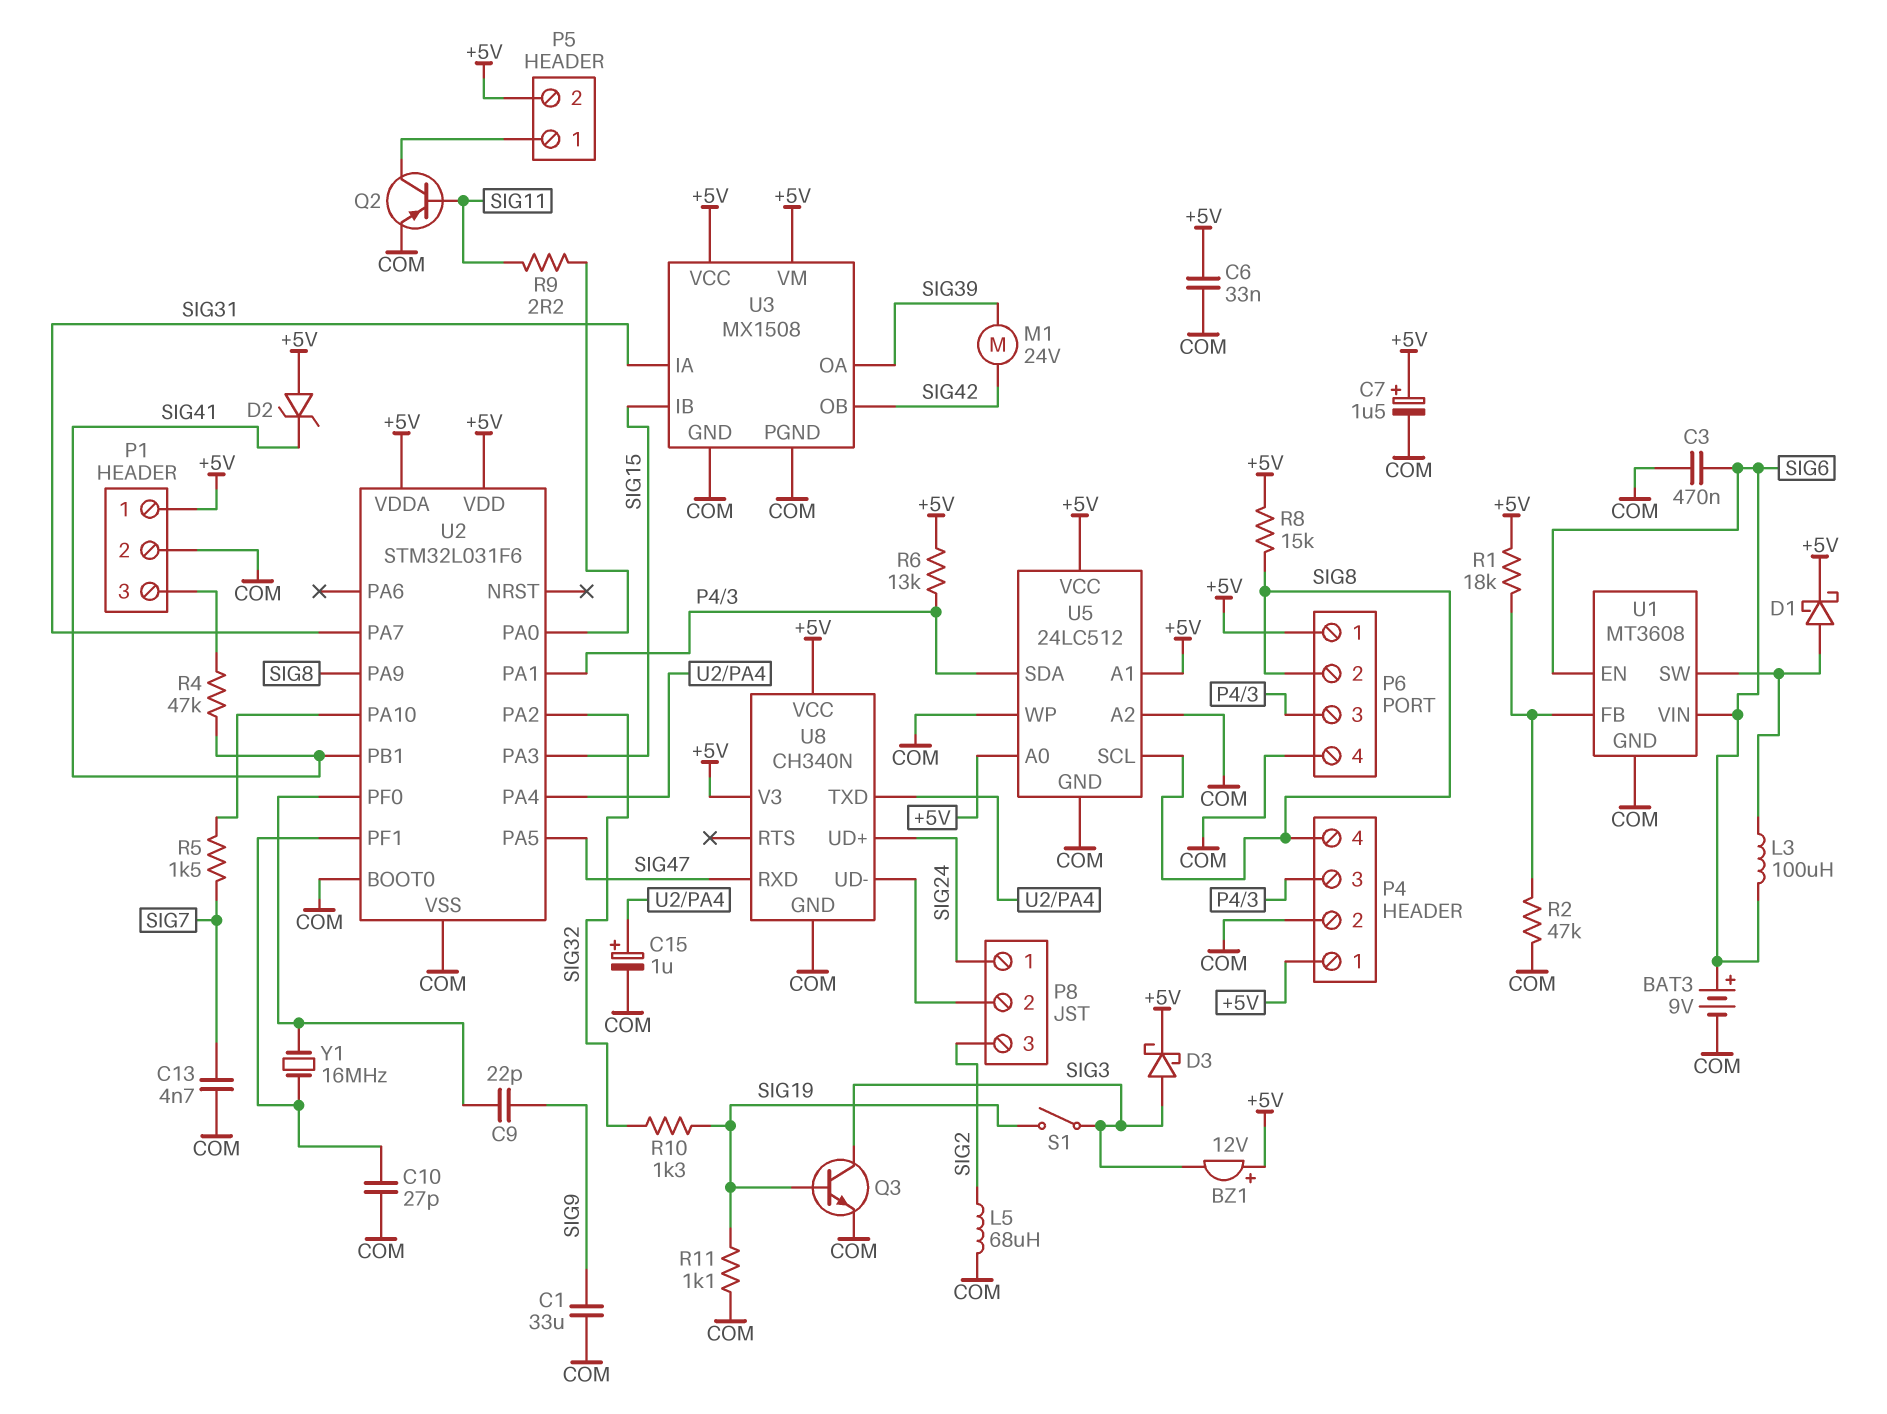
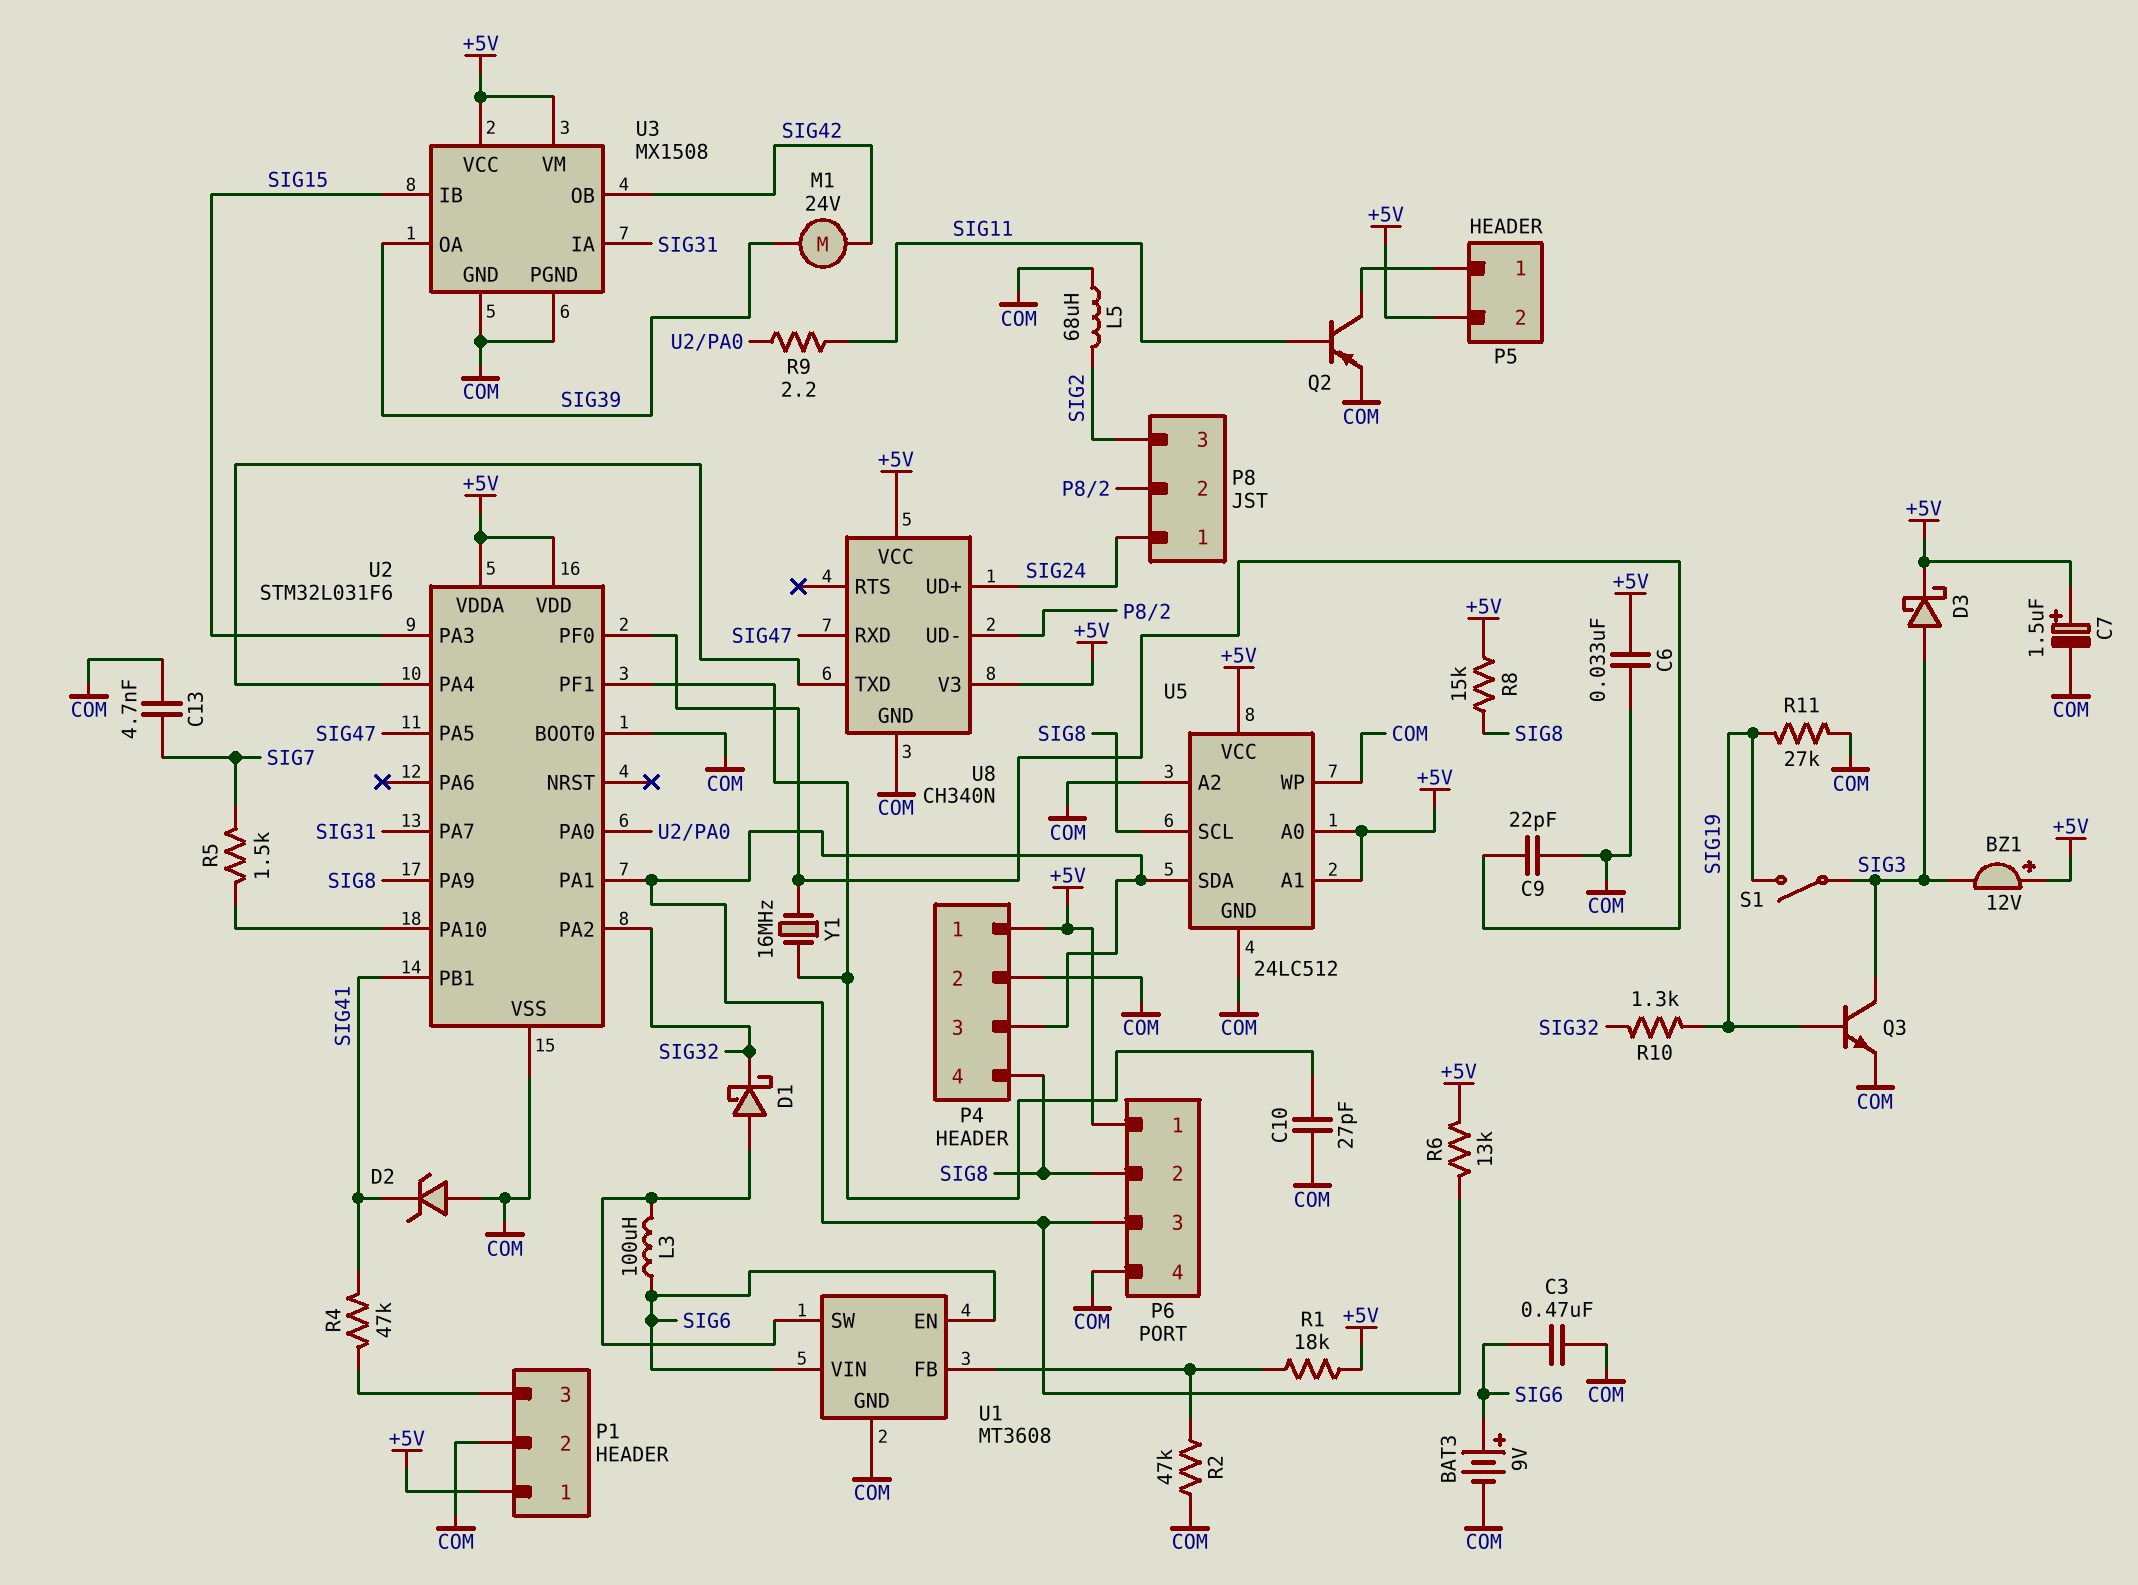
C1: 33uF (COM, SIG9) -> none
C9: 22pF (SIG9, U2/PF0) -> 22pF (COM, U2/PF0)
C15: 1uF (plus U2/PA4, minus COM) -> none
D1: schottky (A U1/SW, K +5V) -> schottky (A U1/SW, K SIG32)
D2: zener (A +5V, K SIG41) -> zener (A COM, K SIG41)
R11: 1.1k (COM, SIG19) -> 27k (COM, SIG19)

